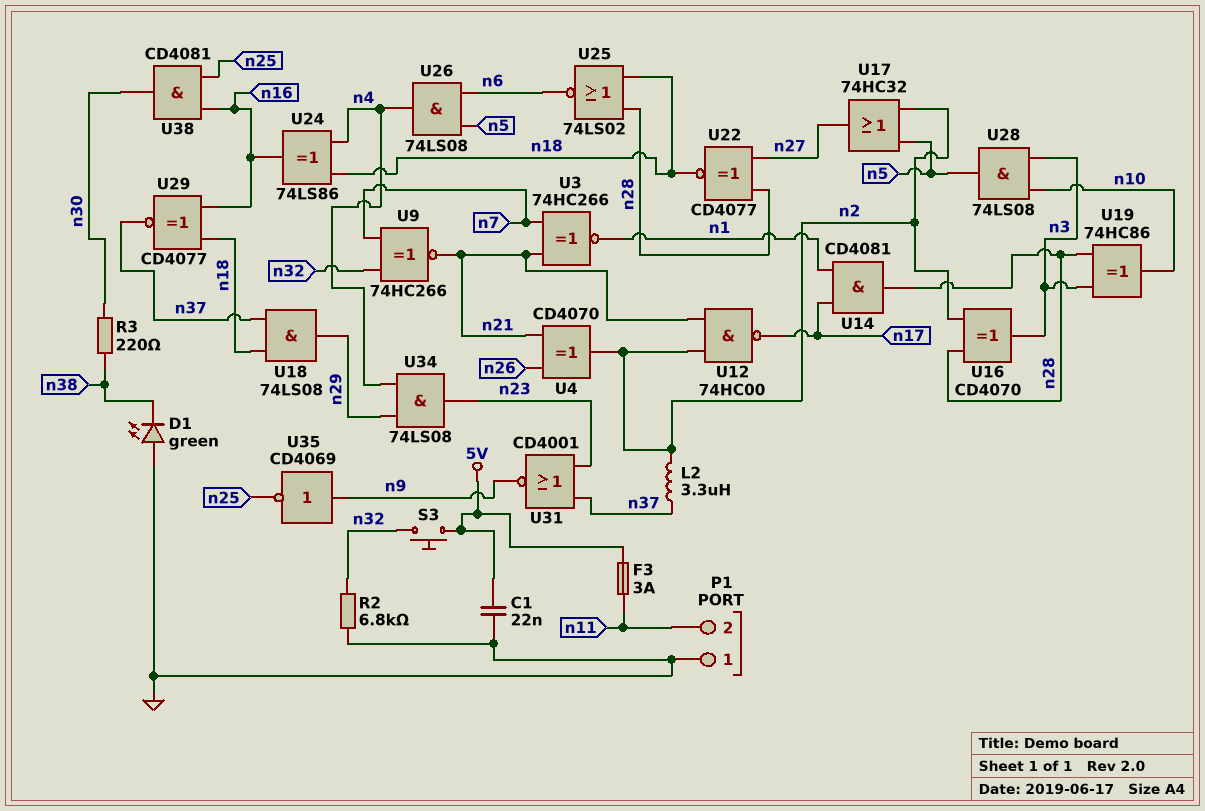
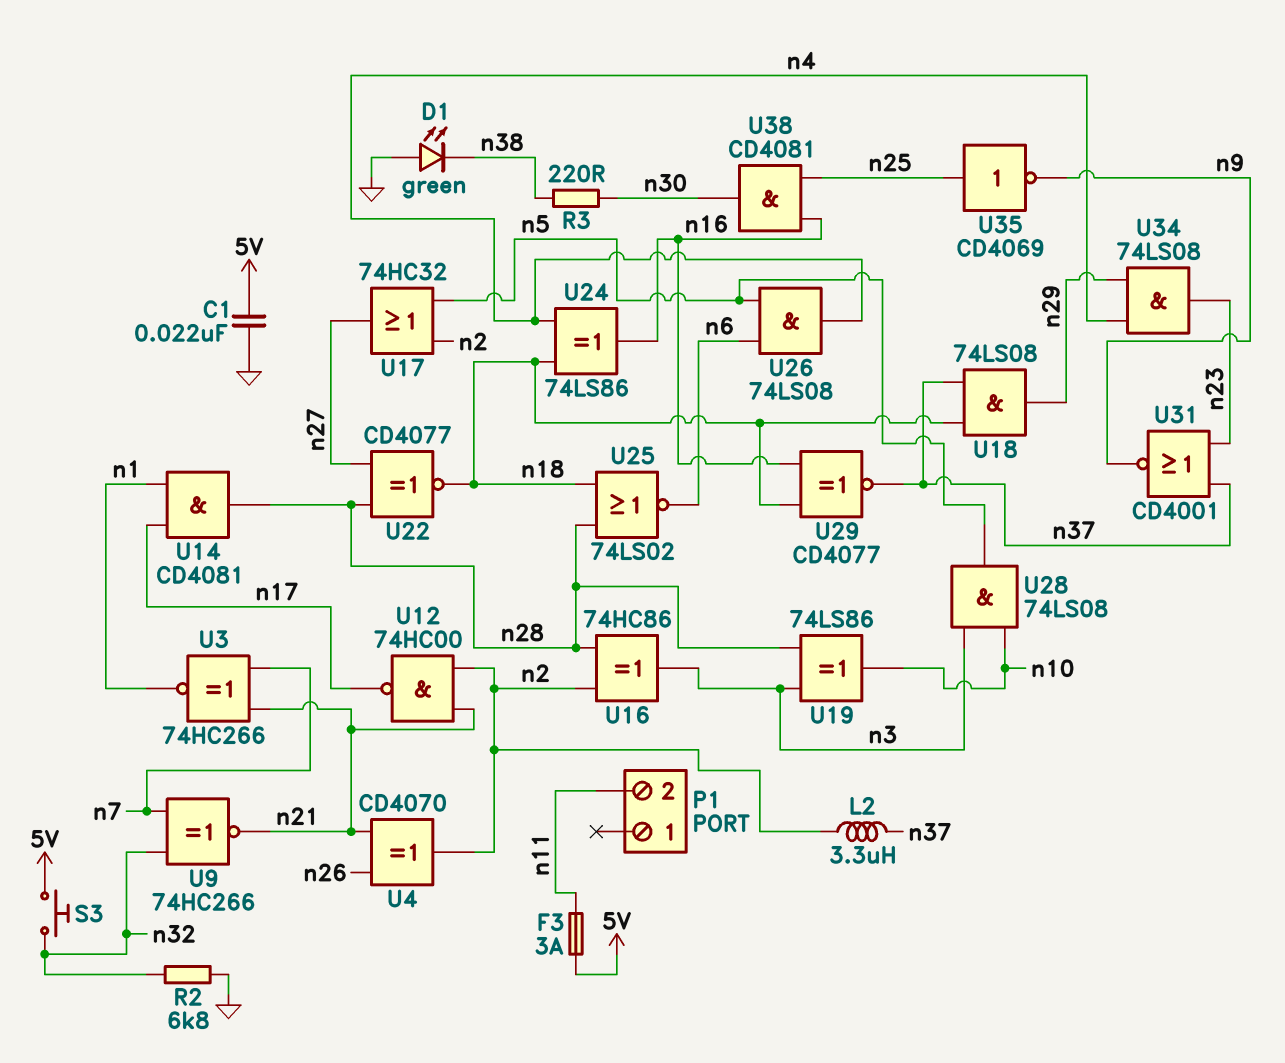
P1 pin 1: GND -> none
U16: XOR CD4070 (in n2, in n28, out n3) -> XOR 74HC86 (in n2, in n28, out n3)
U19: XOR 74HC86 (in n3, in n28, out n10) -> XOR 74LS86 (in n3, in n28, out n10)
U35: NOT CD4069 (in n9, out n25) -> NOT CD4069 (in n25, out n9)

